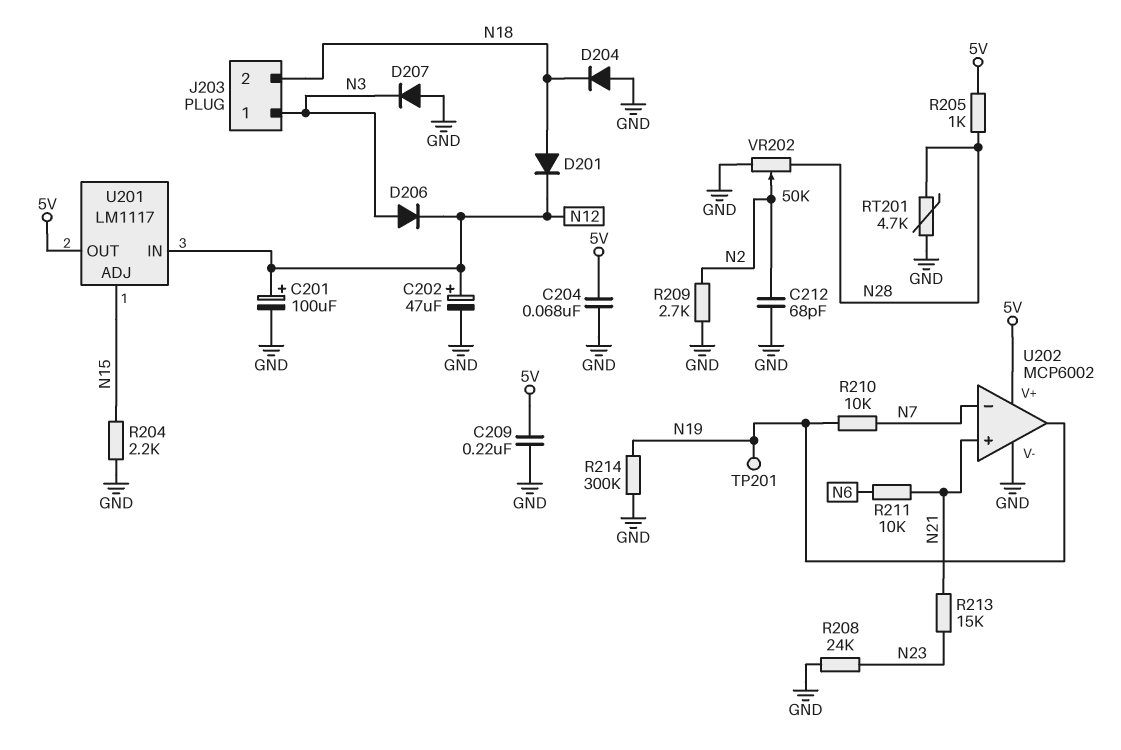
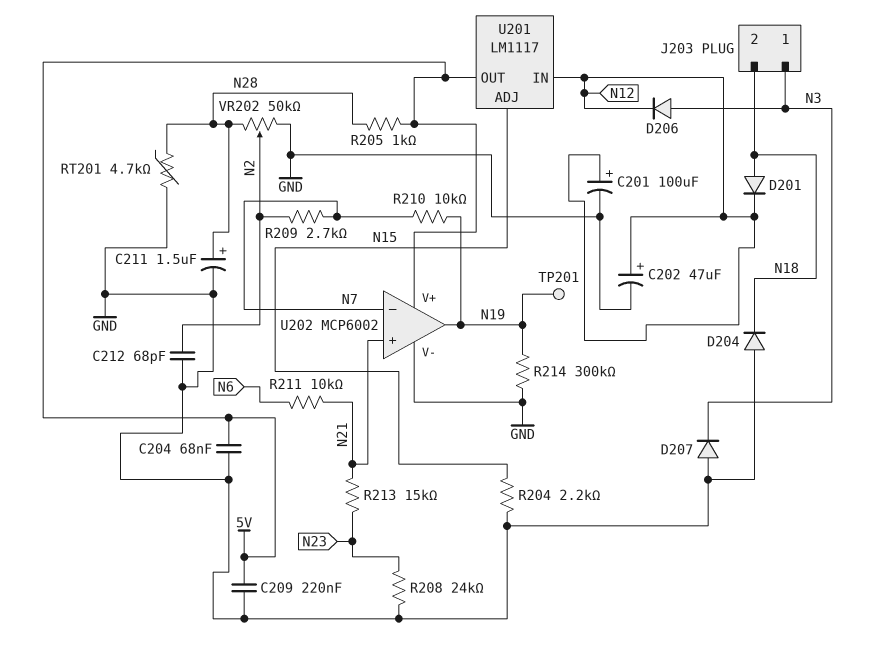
C211: none -> 1.5uF (plus N28, minus GND)
R209: 2.7k (GND, N2) -> 2.7k (N2, N7)

